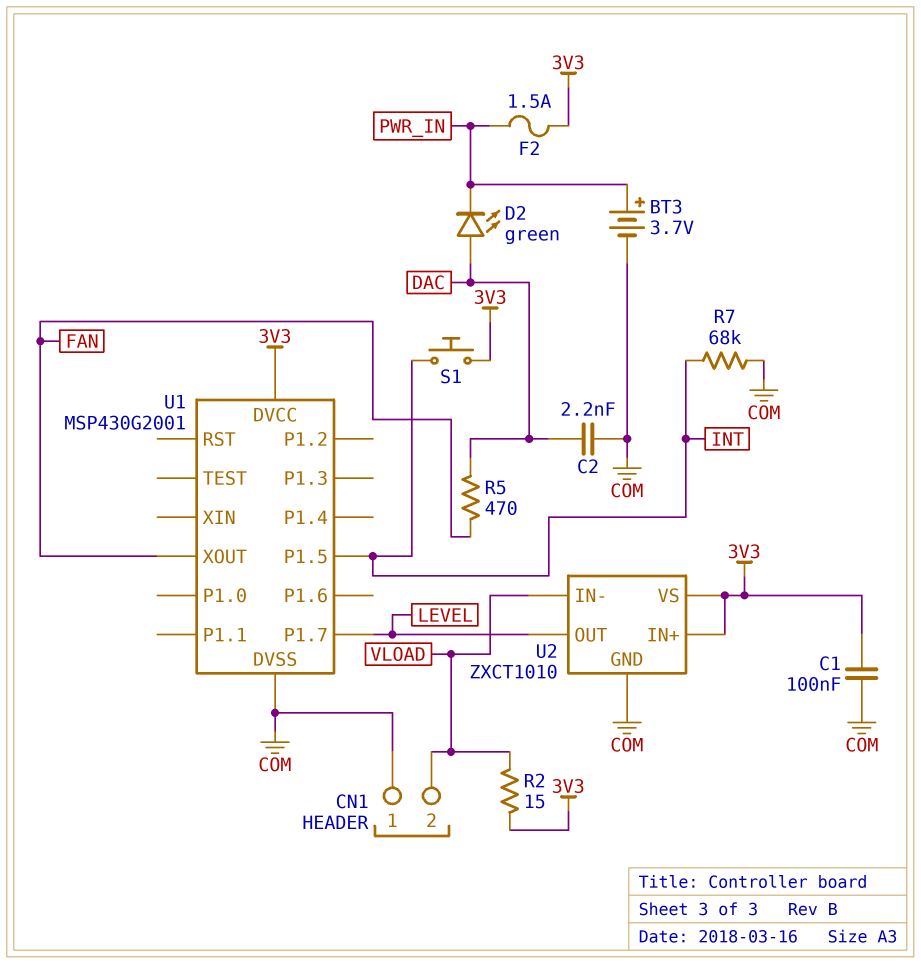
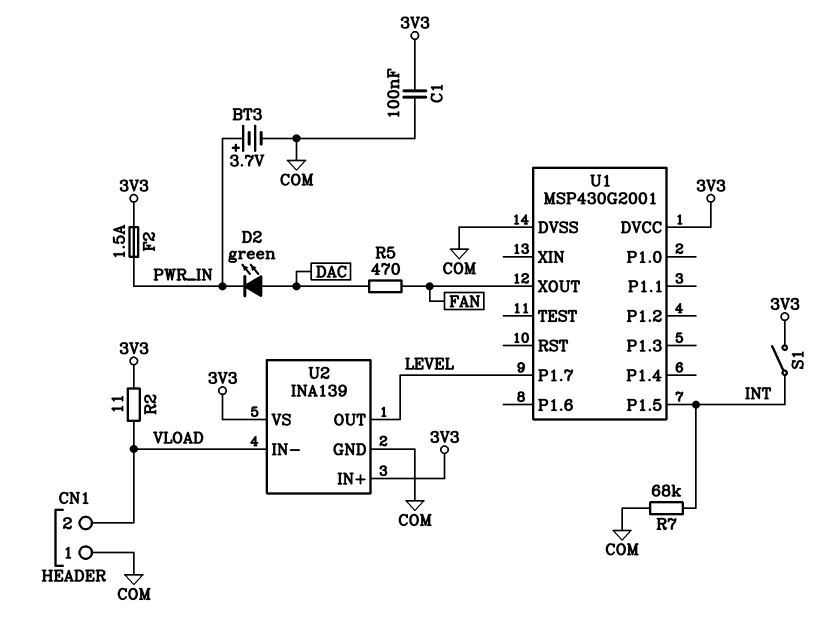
C2: 2.2nF (COM, DAC) -> none
R2: 15 (3V3, VLOAD) -> 11 (3V3, VLOAD)
S1: button (3V3, INT) -> switch (3V3, INT)
U2: ZXCT1010 -> INA139

